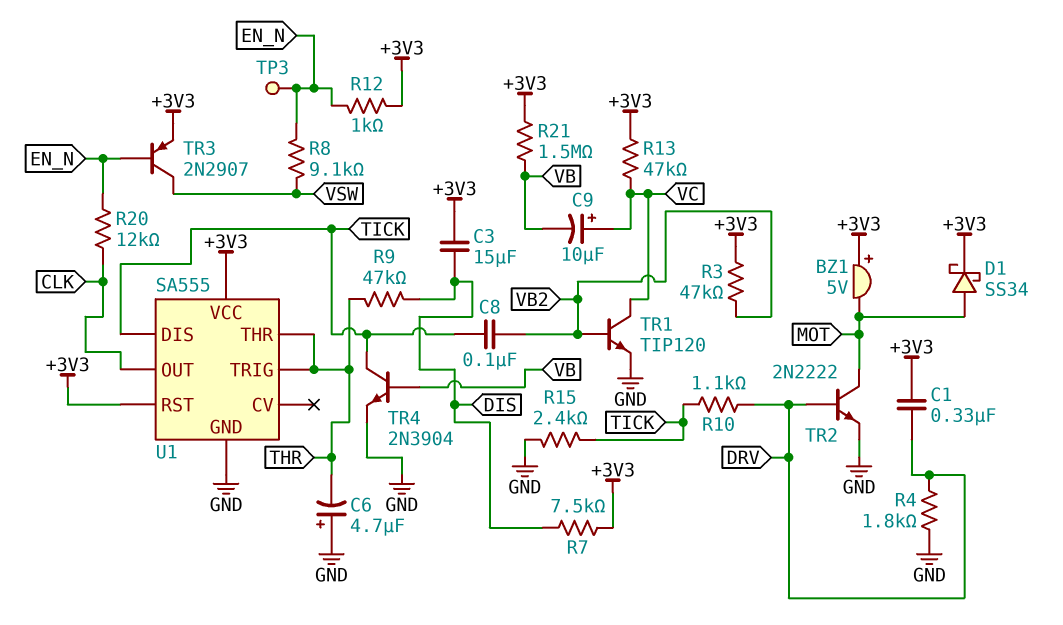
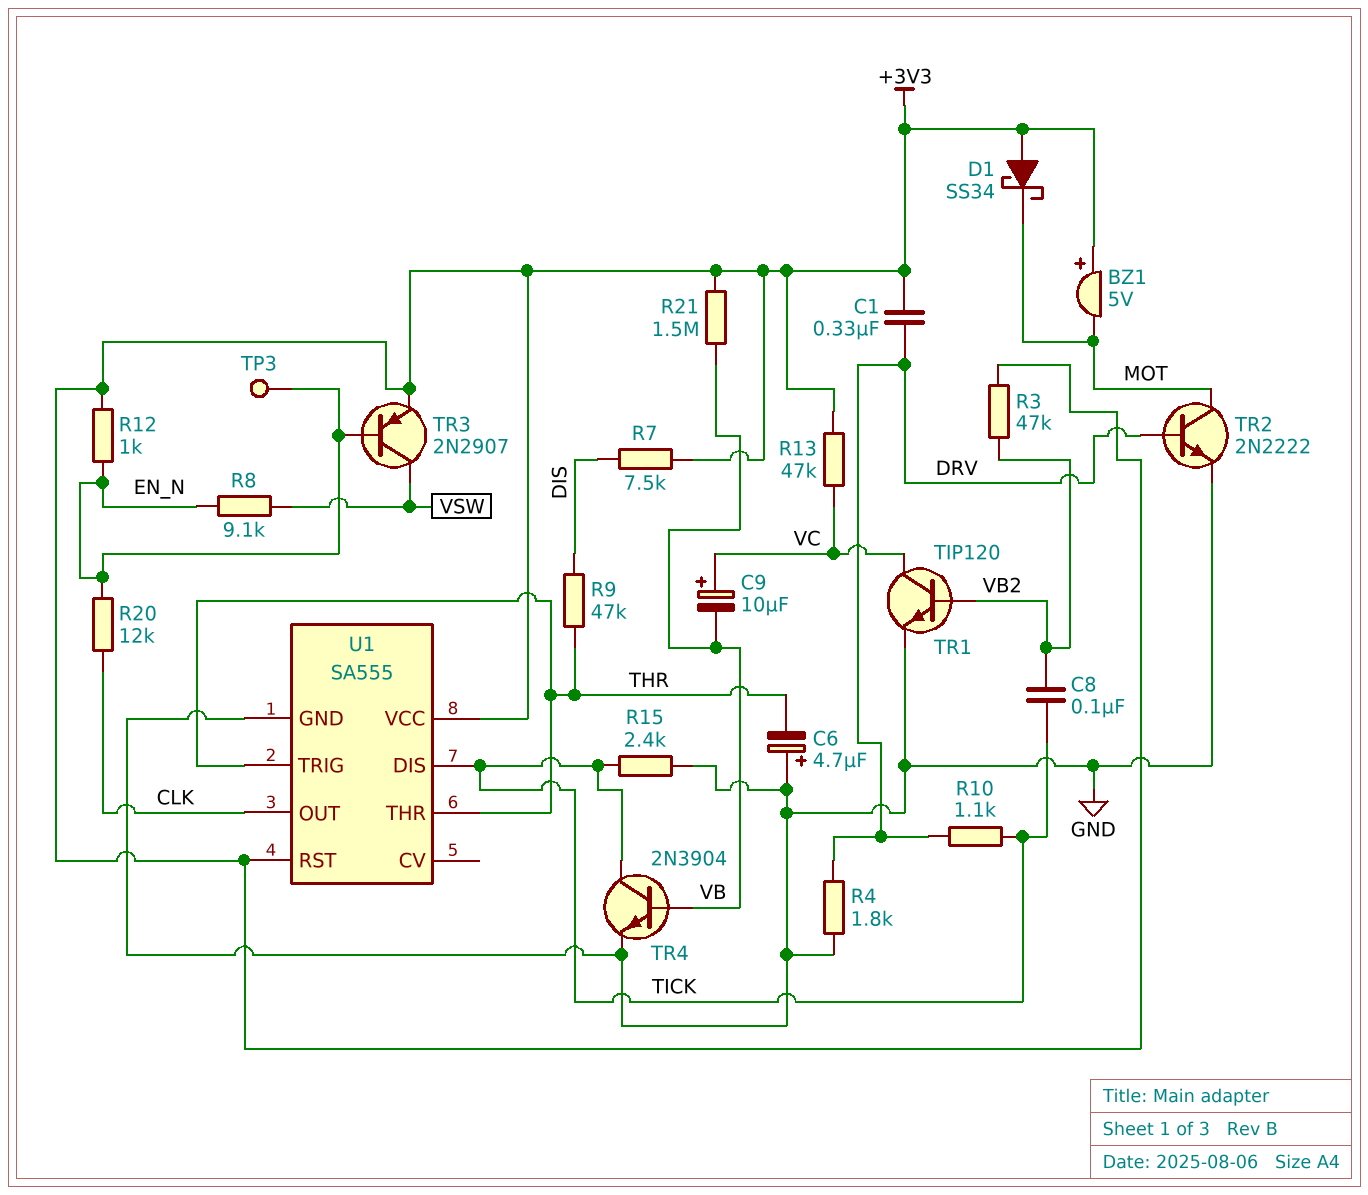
C3: 15uF (+3V3, DIS) -> none
D1: schottky SS34 (A MOT, K +3V3) -> schottky SS34 (A +3V3, K MOT)

